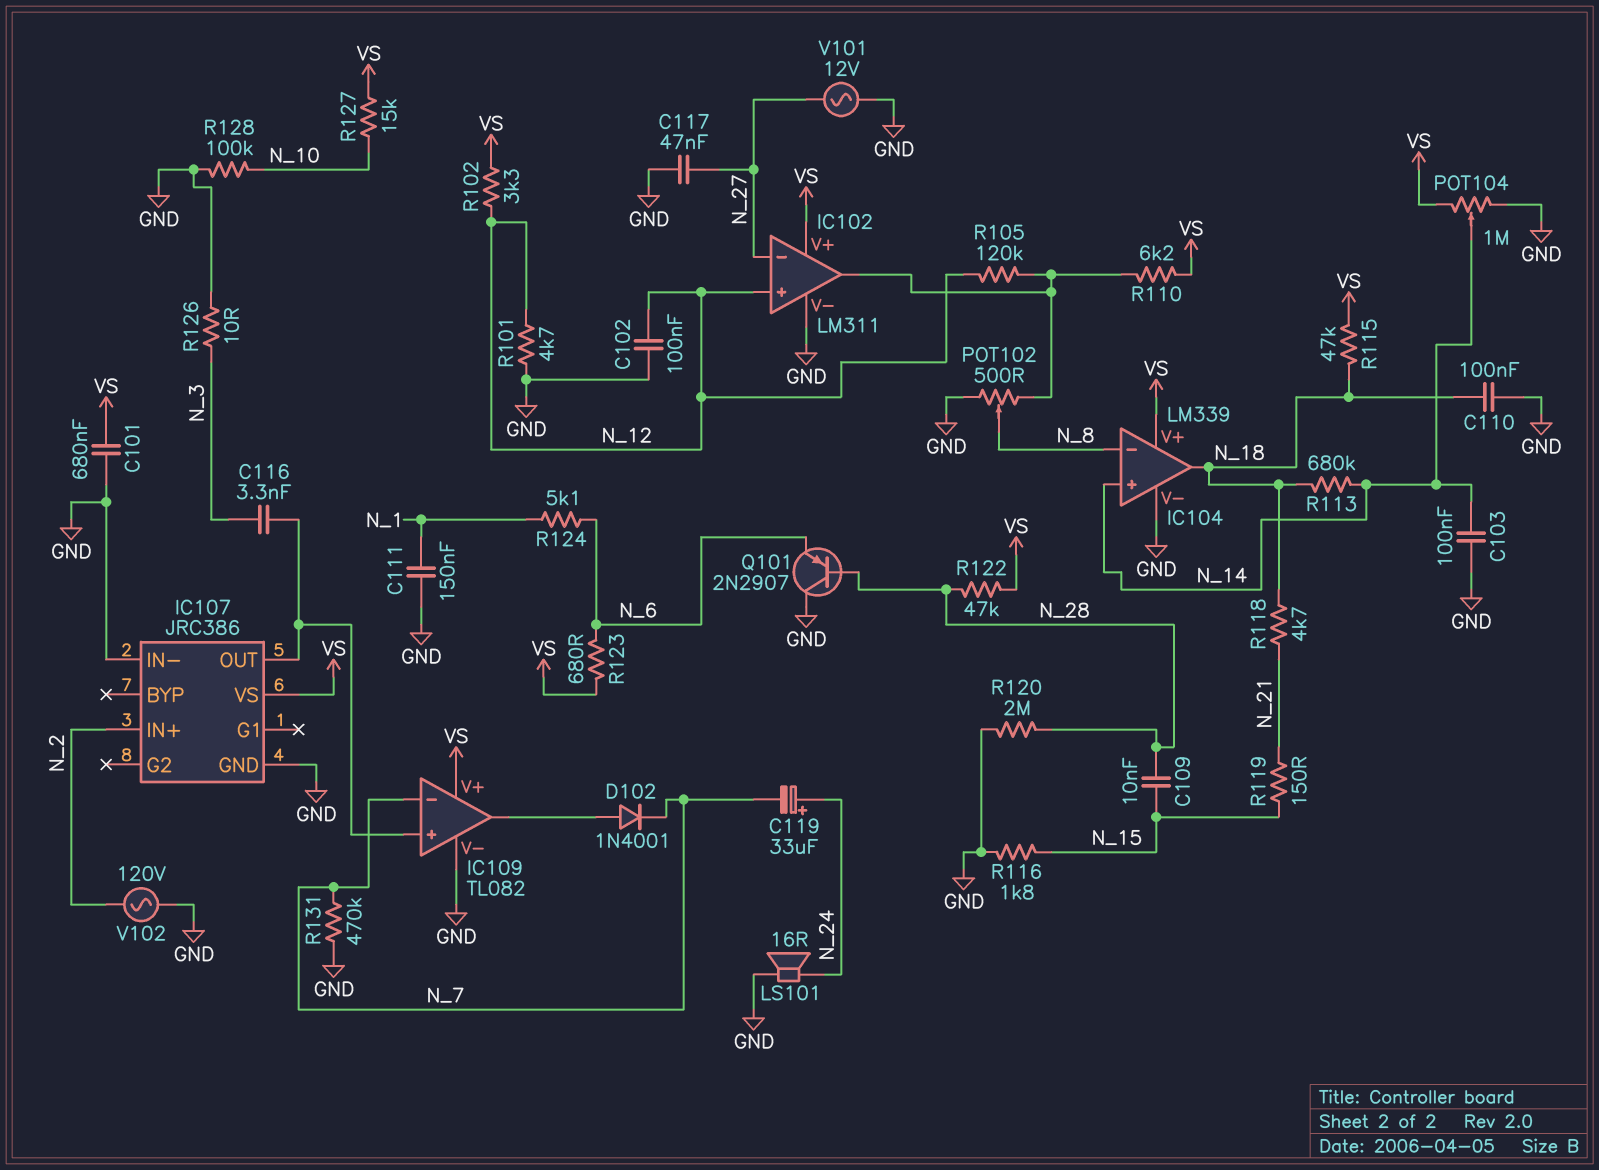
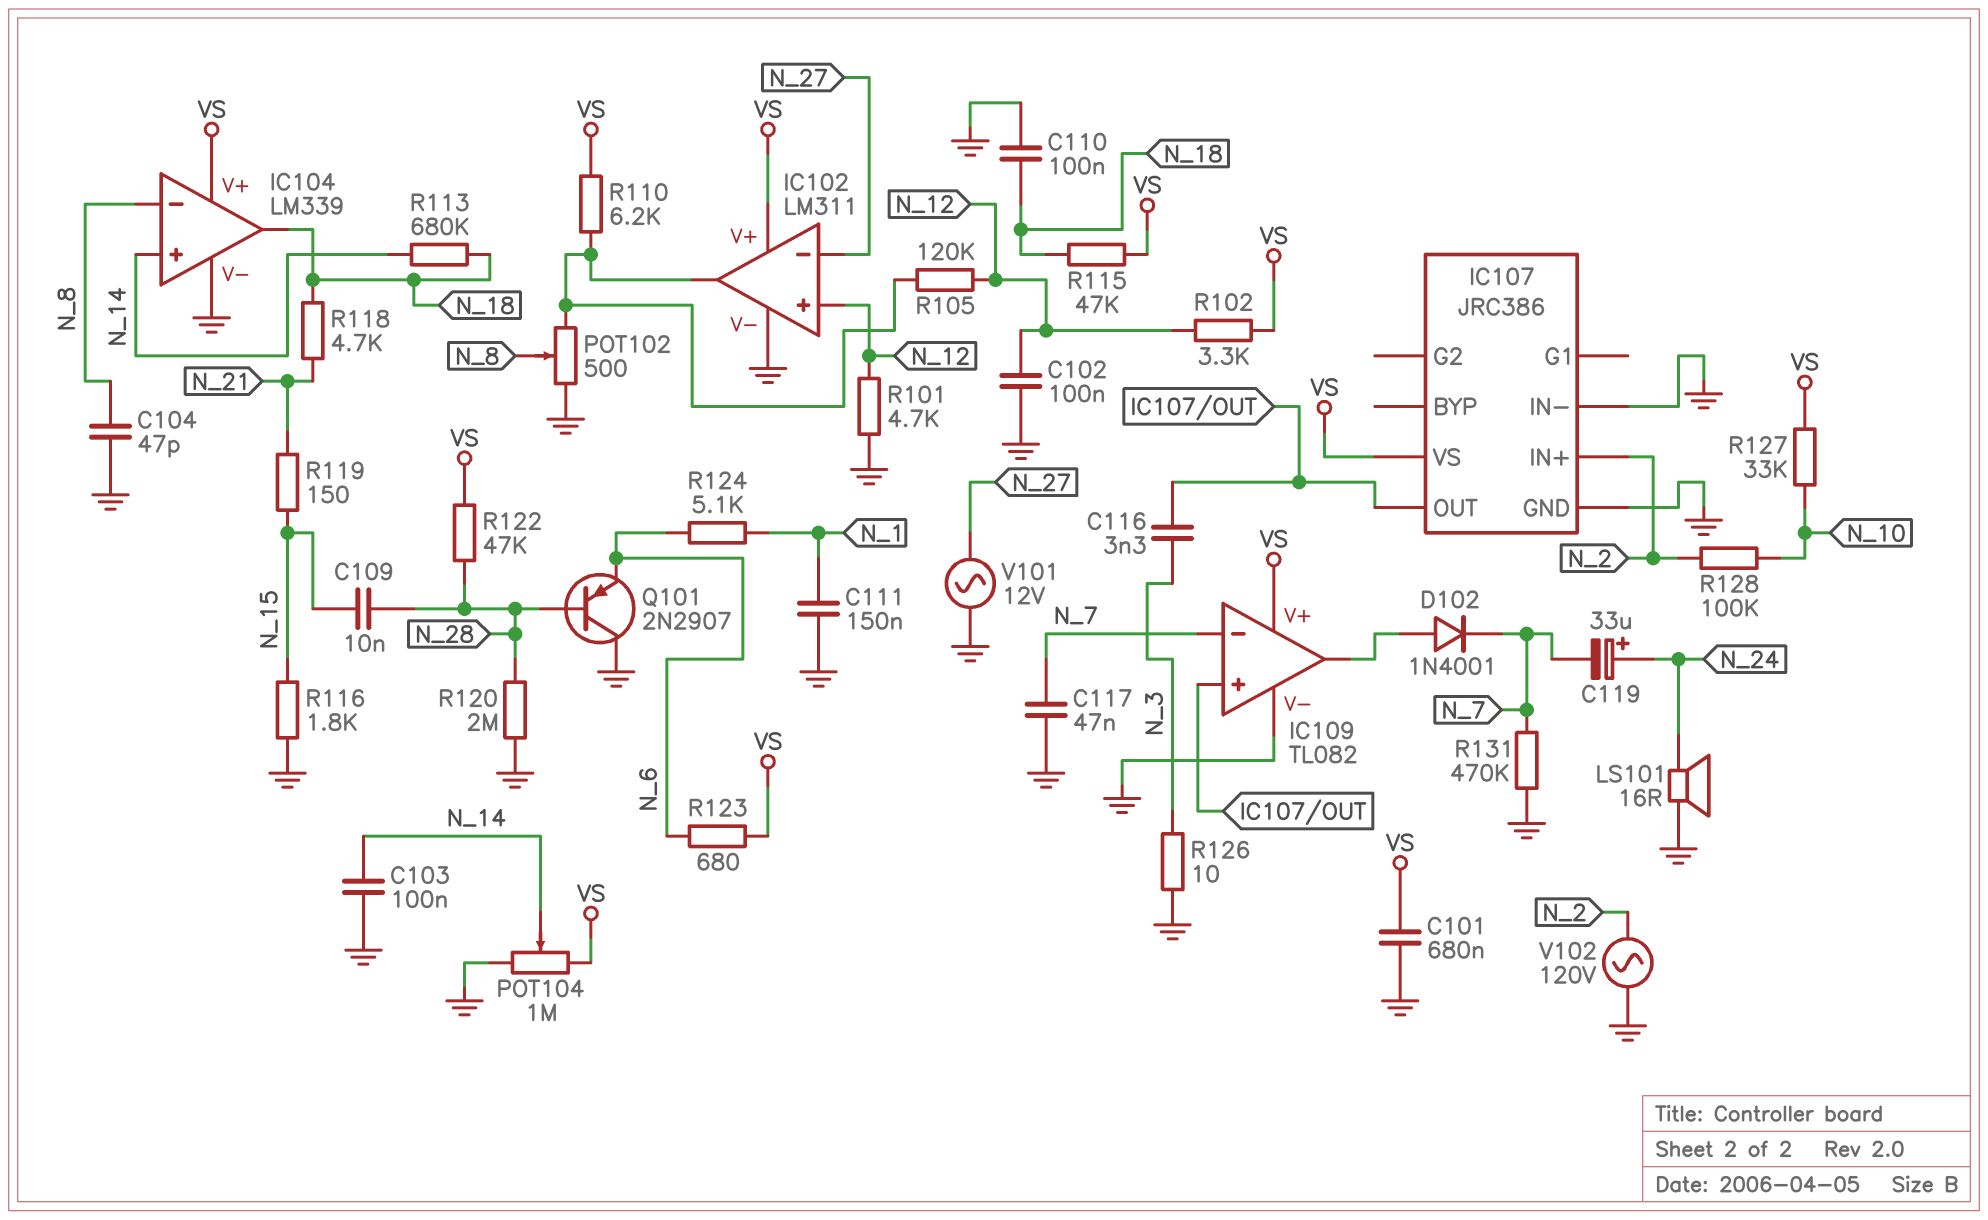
C104: none -> 47pF (GND, N_8)
C117: 47nF (GND, N_27) -> 47nF (GND, N_7)
R127: 15k (N_10, VS) -> 33k (N_10, VS)
R128: 100k (GND, N_10) -> 100k (N_2, N_10)

